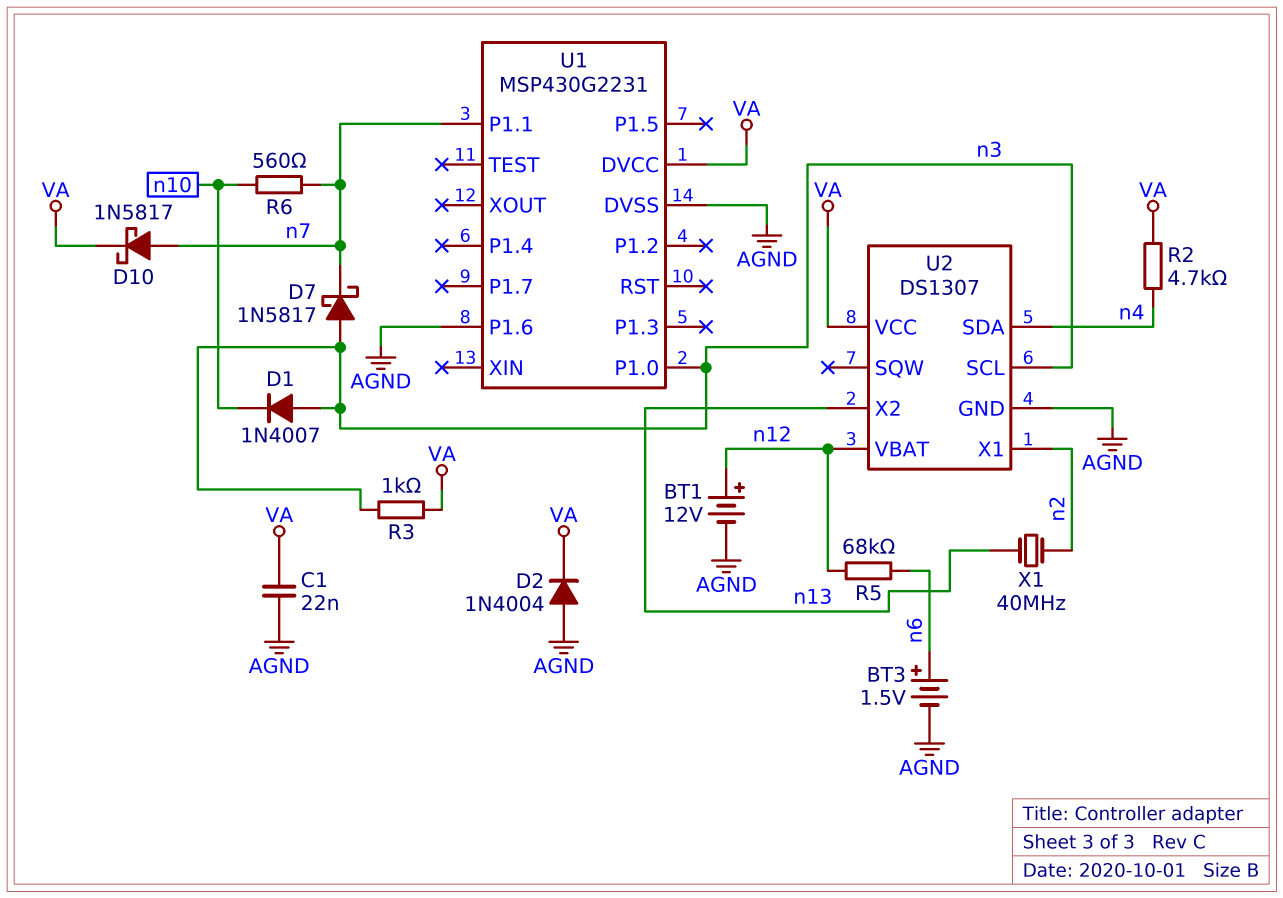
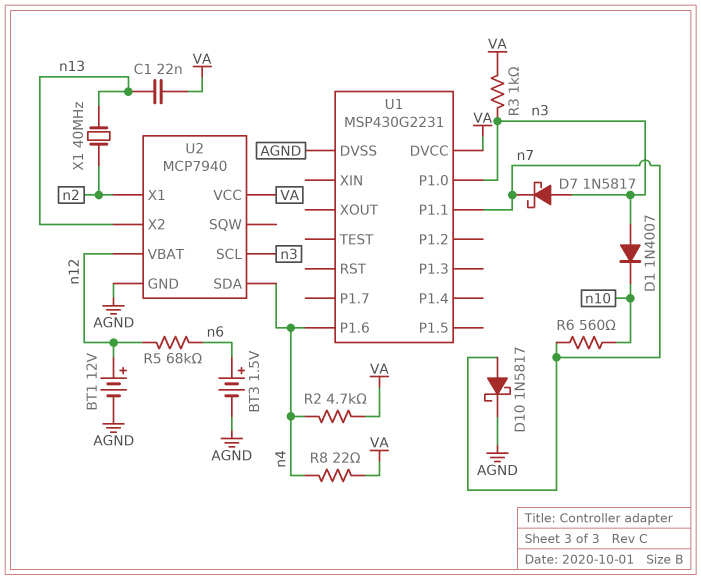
C1: 22nF (AGND, VA) -> 22nF (VA, n13)
D2: diode 1N4004 (A AGND, K VA) -> none
D10: schottky 1N5817 (A n7, K VA) -> schottky 1N5817 (A n7, K AGND)
R8: none -> 22 (VA, n4)
U1 pin P1.6: AGND -> n4
U2: DS1307 -> MCP7940

